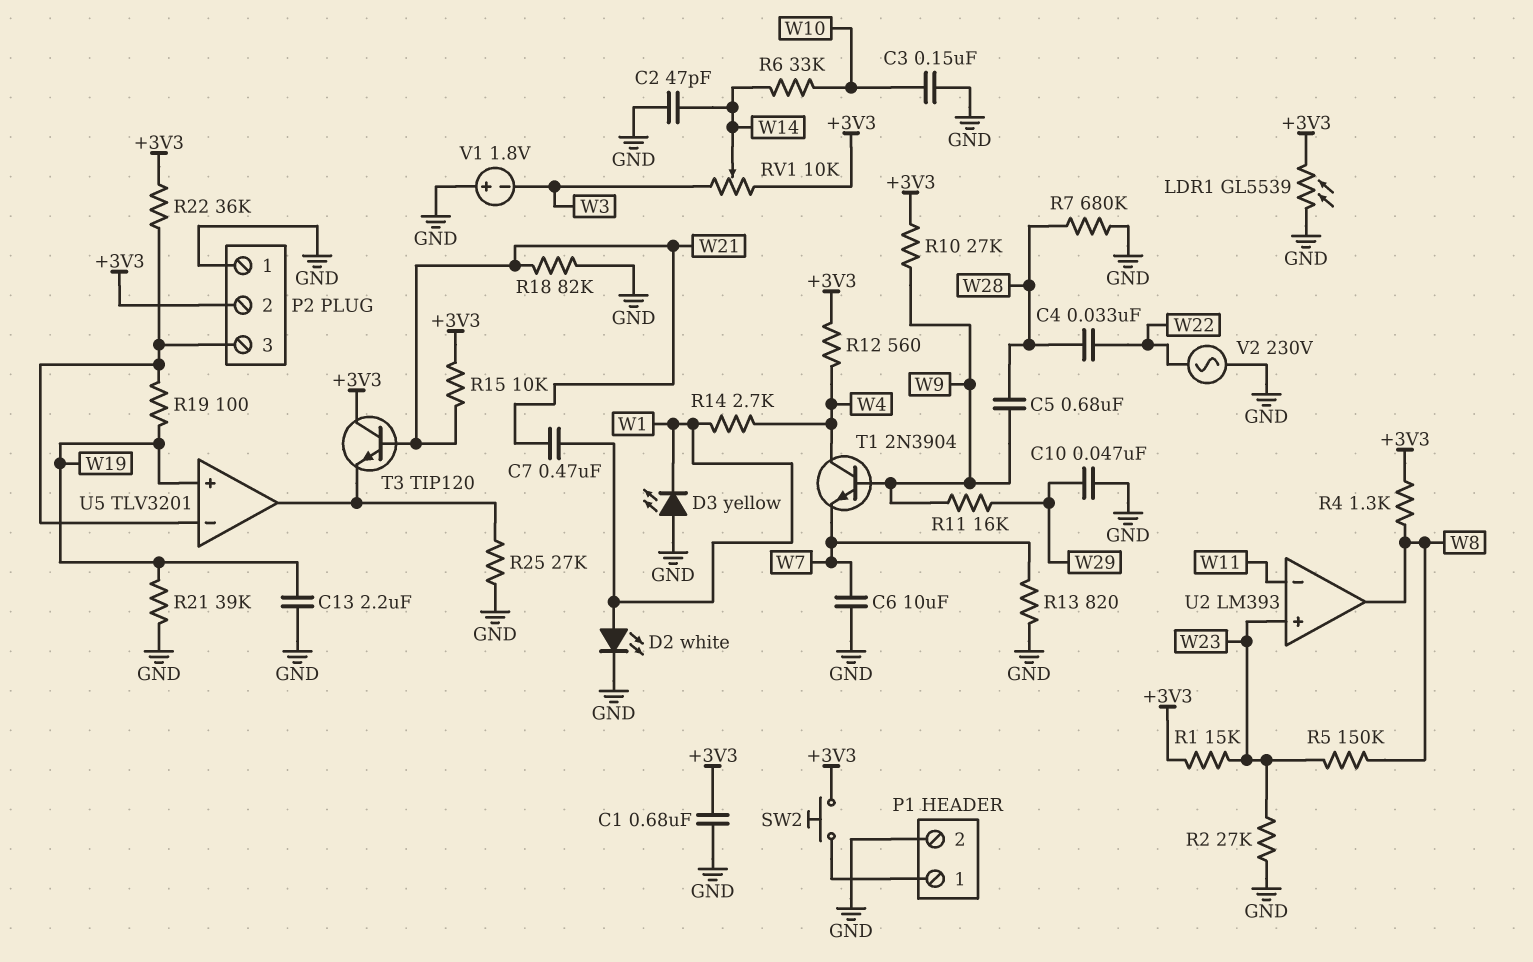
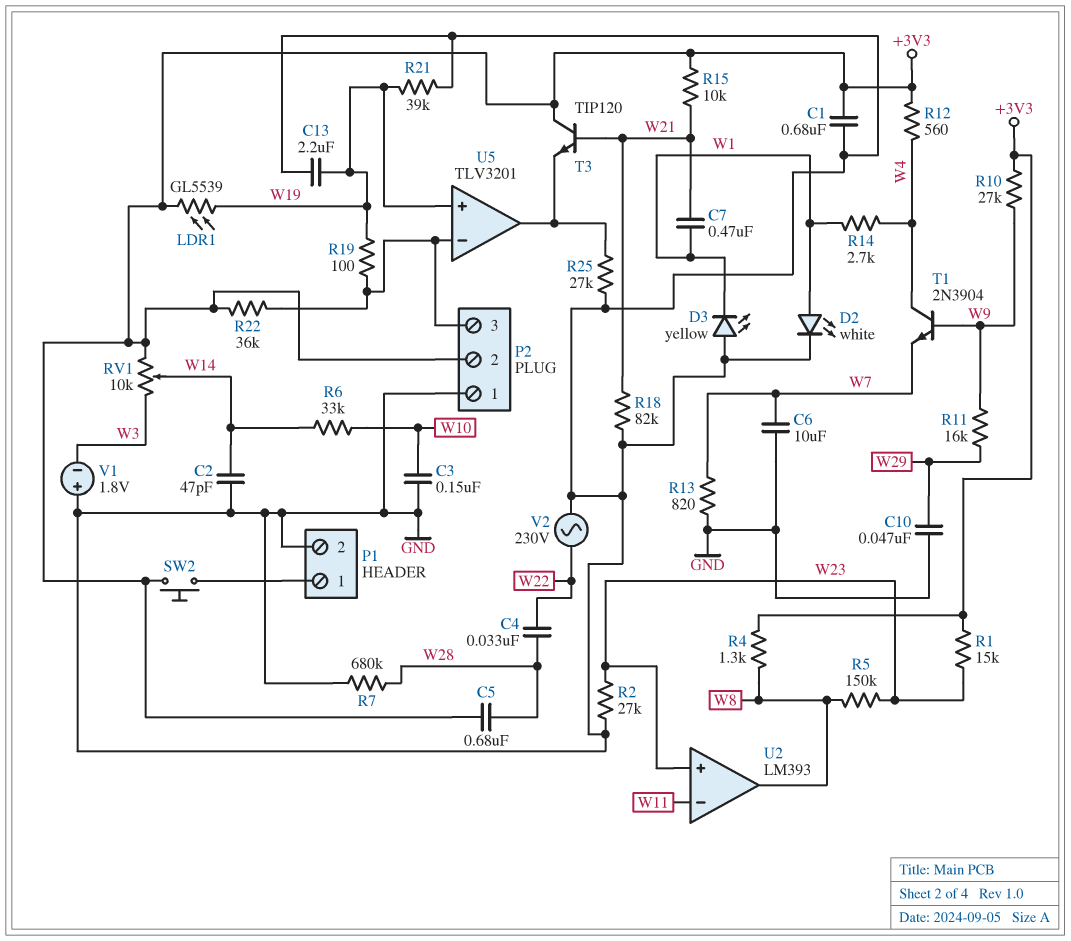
C5: 680nF (W9, W28) -> 680nF (+3V3, W28)
LDR1: GL5539 (+3V3, GND) -> GL5539 (+3V3, W19)

